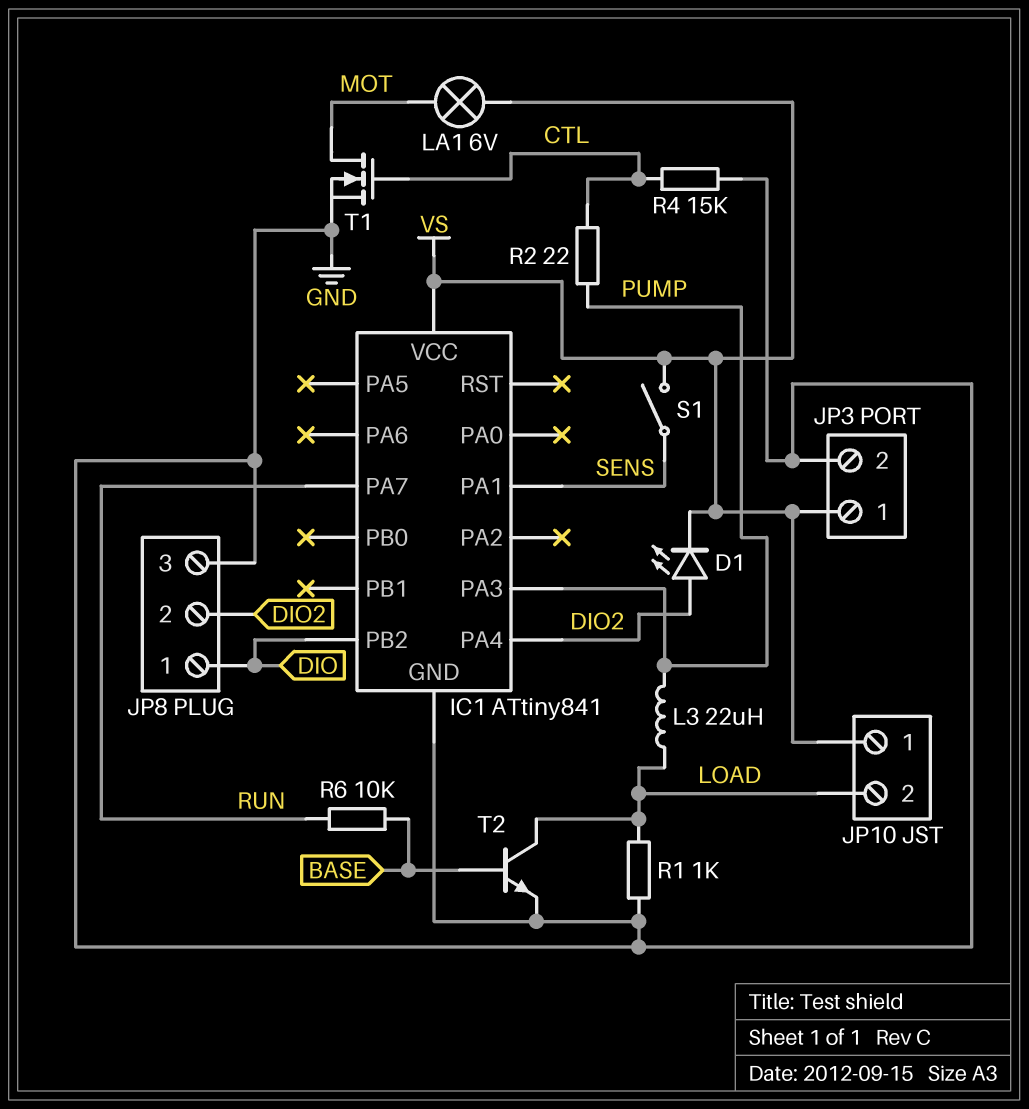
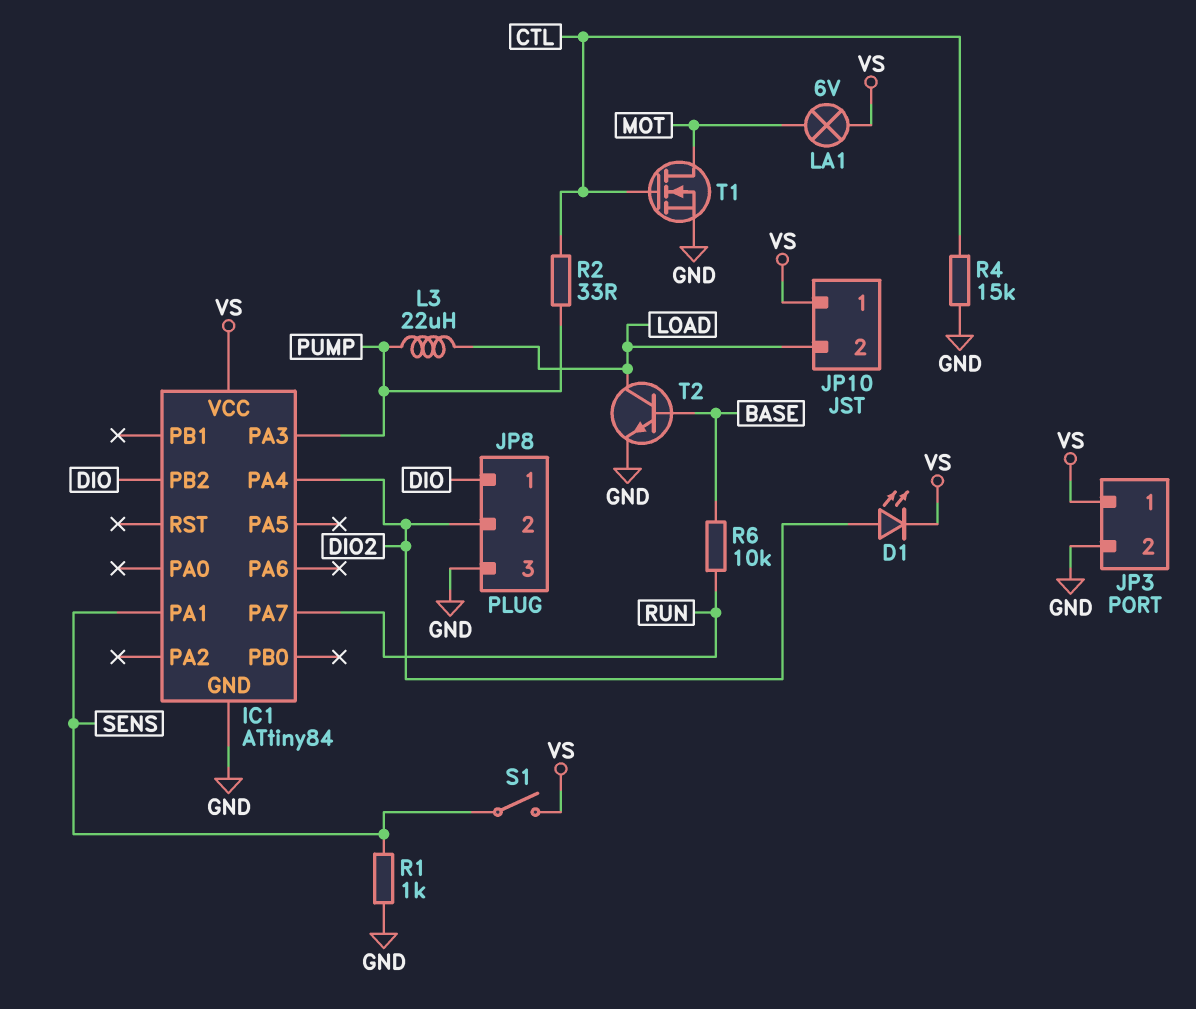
IC1: ATtiny841 -> ATtiny84
R1: 1k (GND, LOAD) -> 1k (GND, SENS)
R2: 22 (CTL, PUMP) -> 33 (CTL, PUMP)

